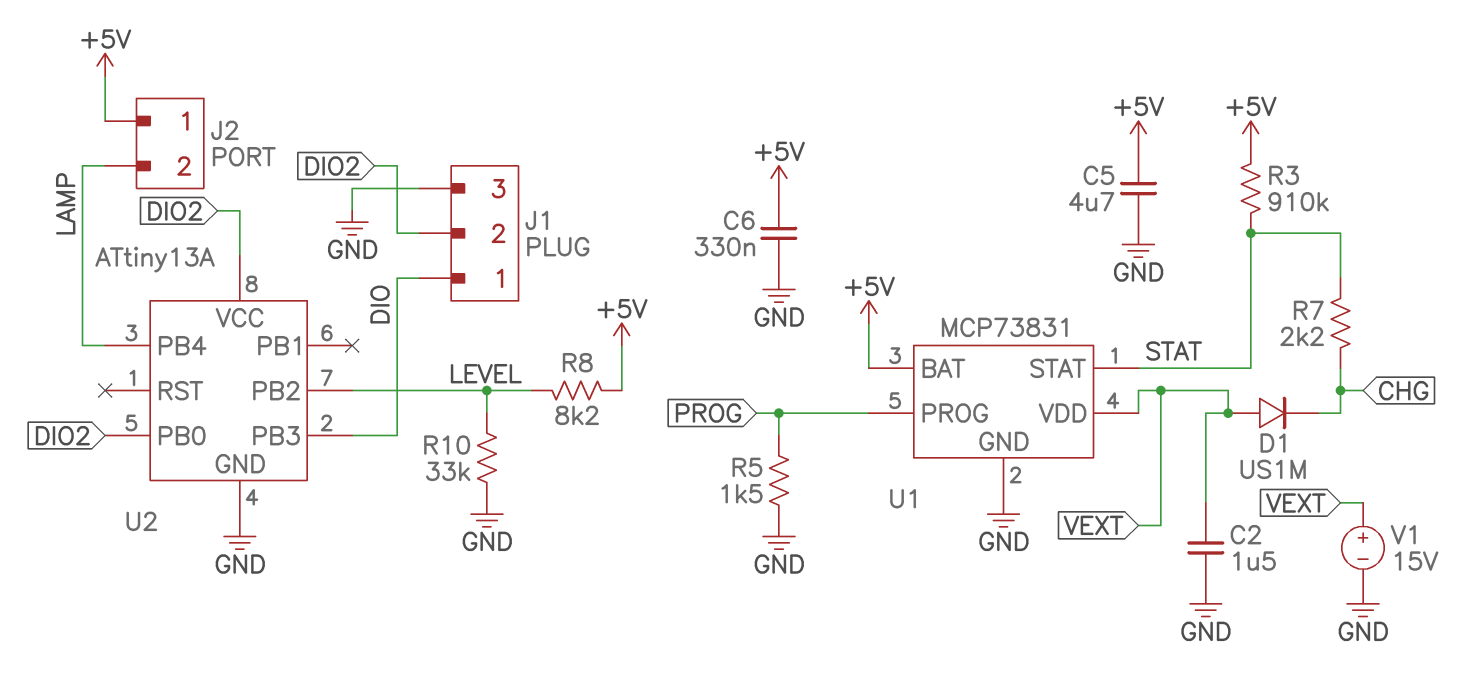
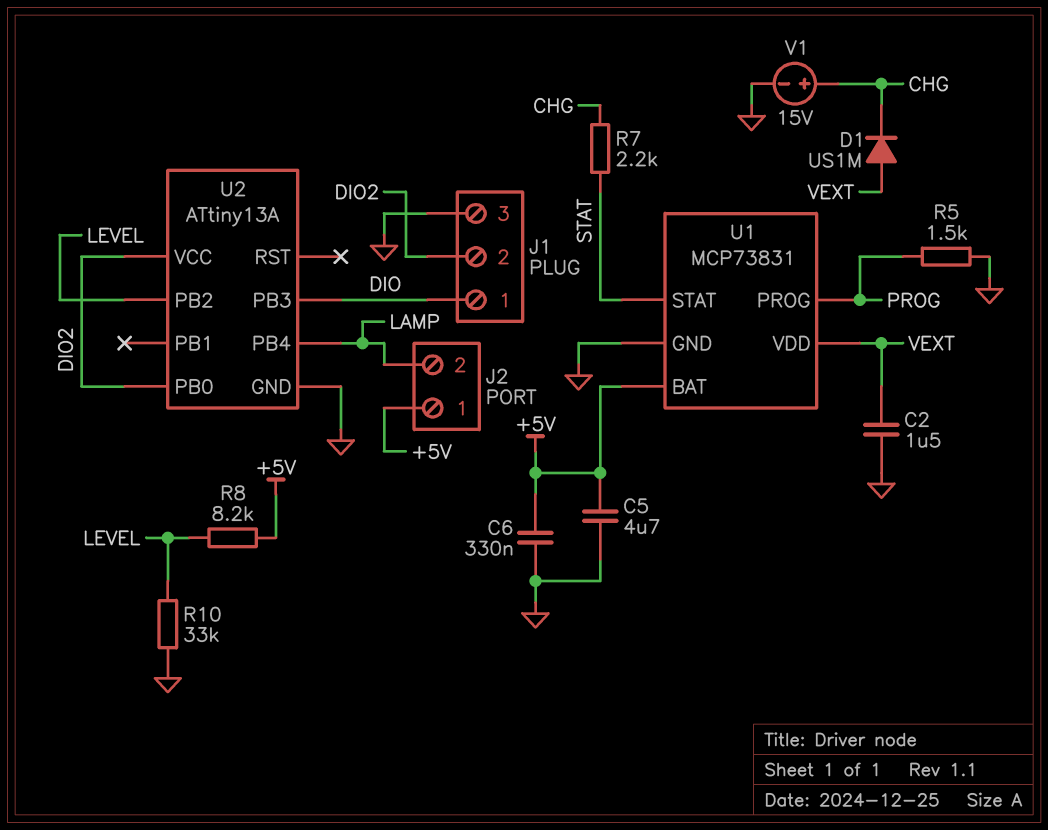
R3: 910k (+5V, STAT) -> none
V1: 15V (plus VEXT, minus GND) -> 15V (plus CHG, minus GND)

